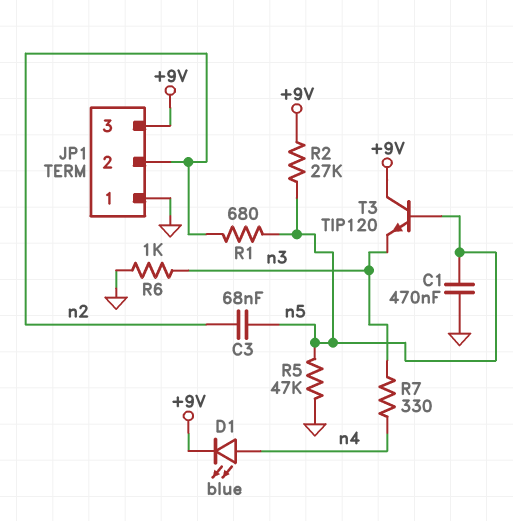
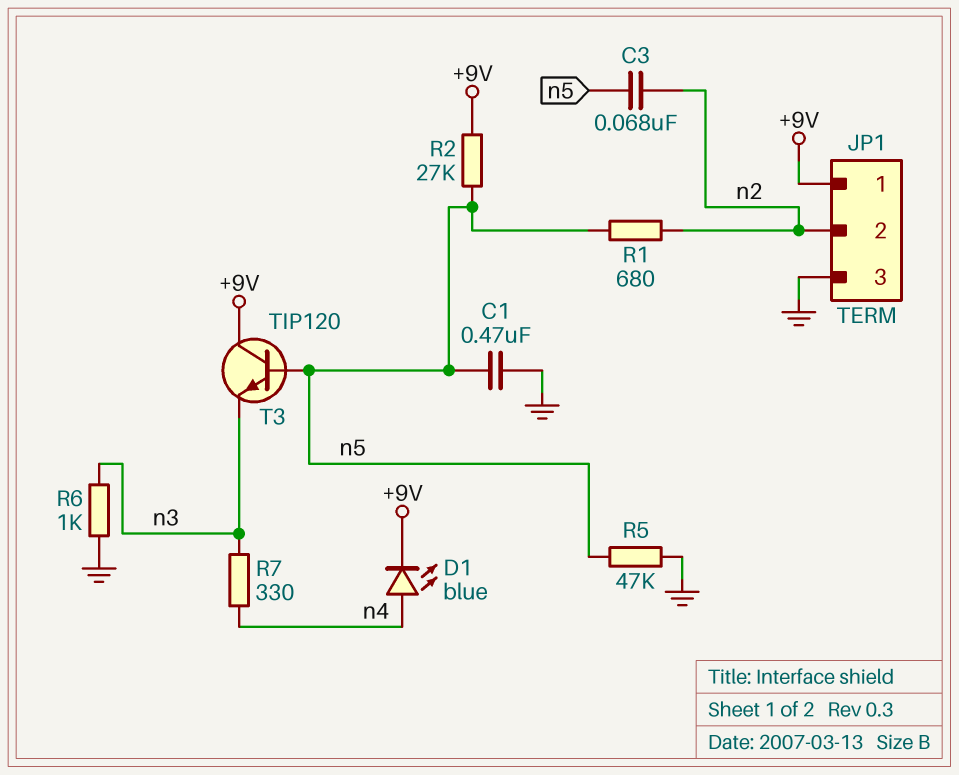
JP1 pin 1: GND -> +9V
JP1 pin 3: +9V -> GND

